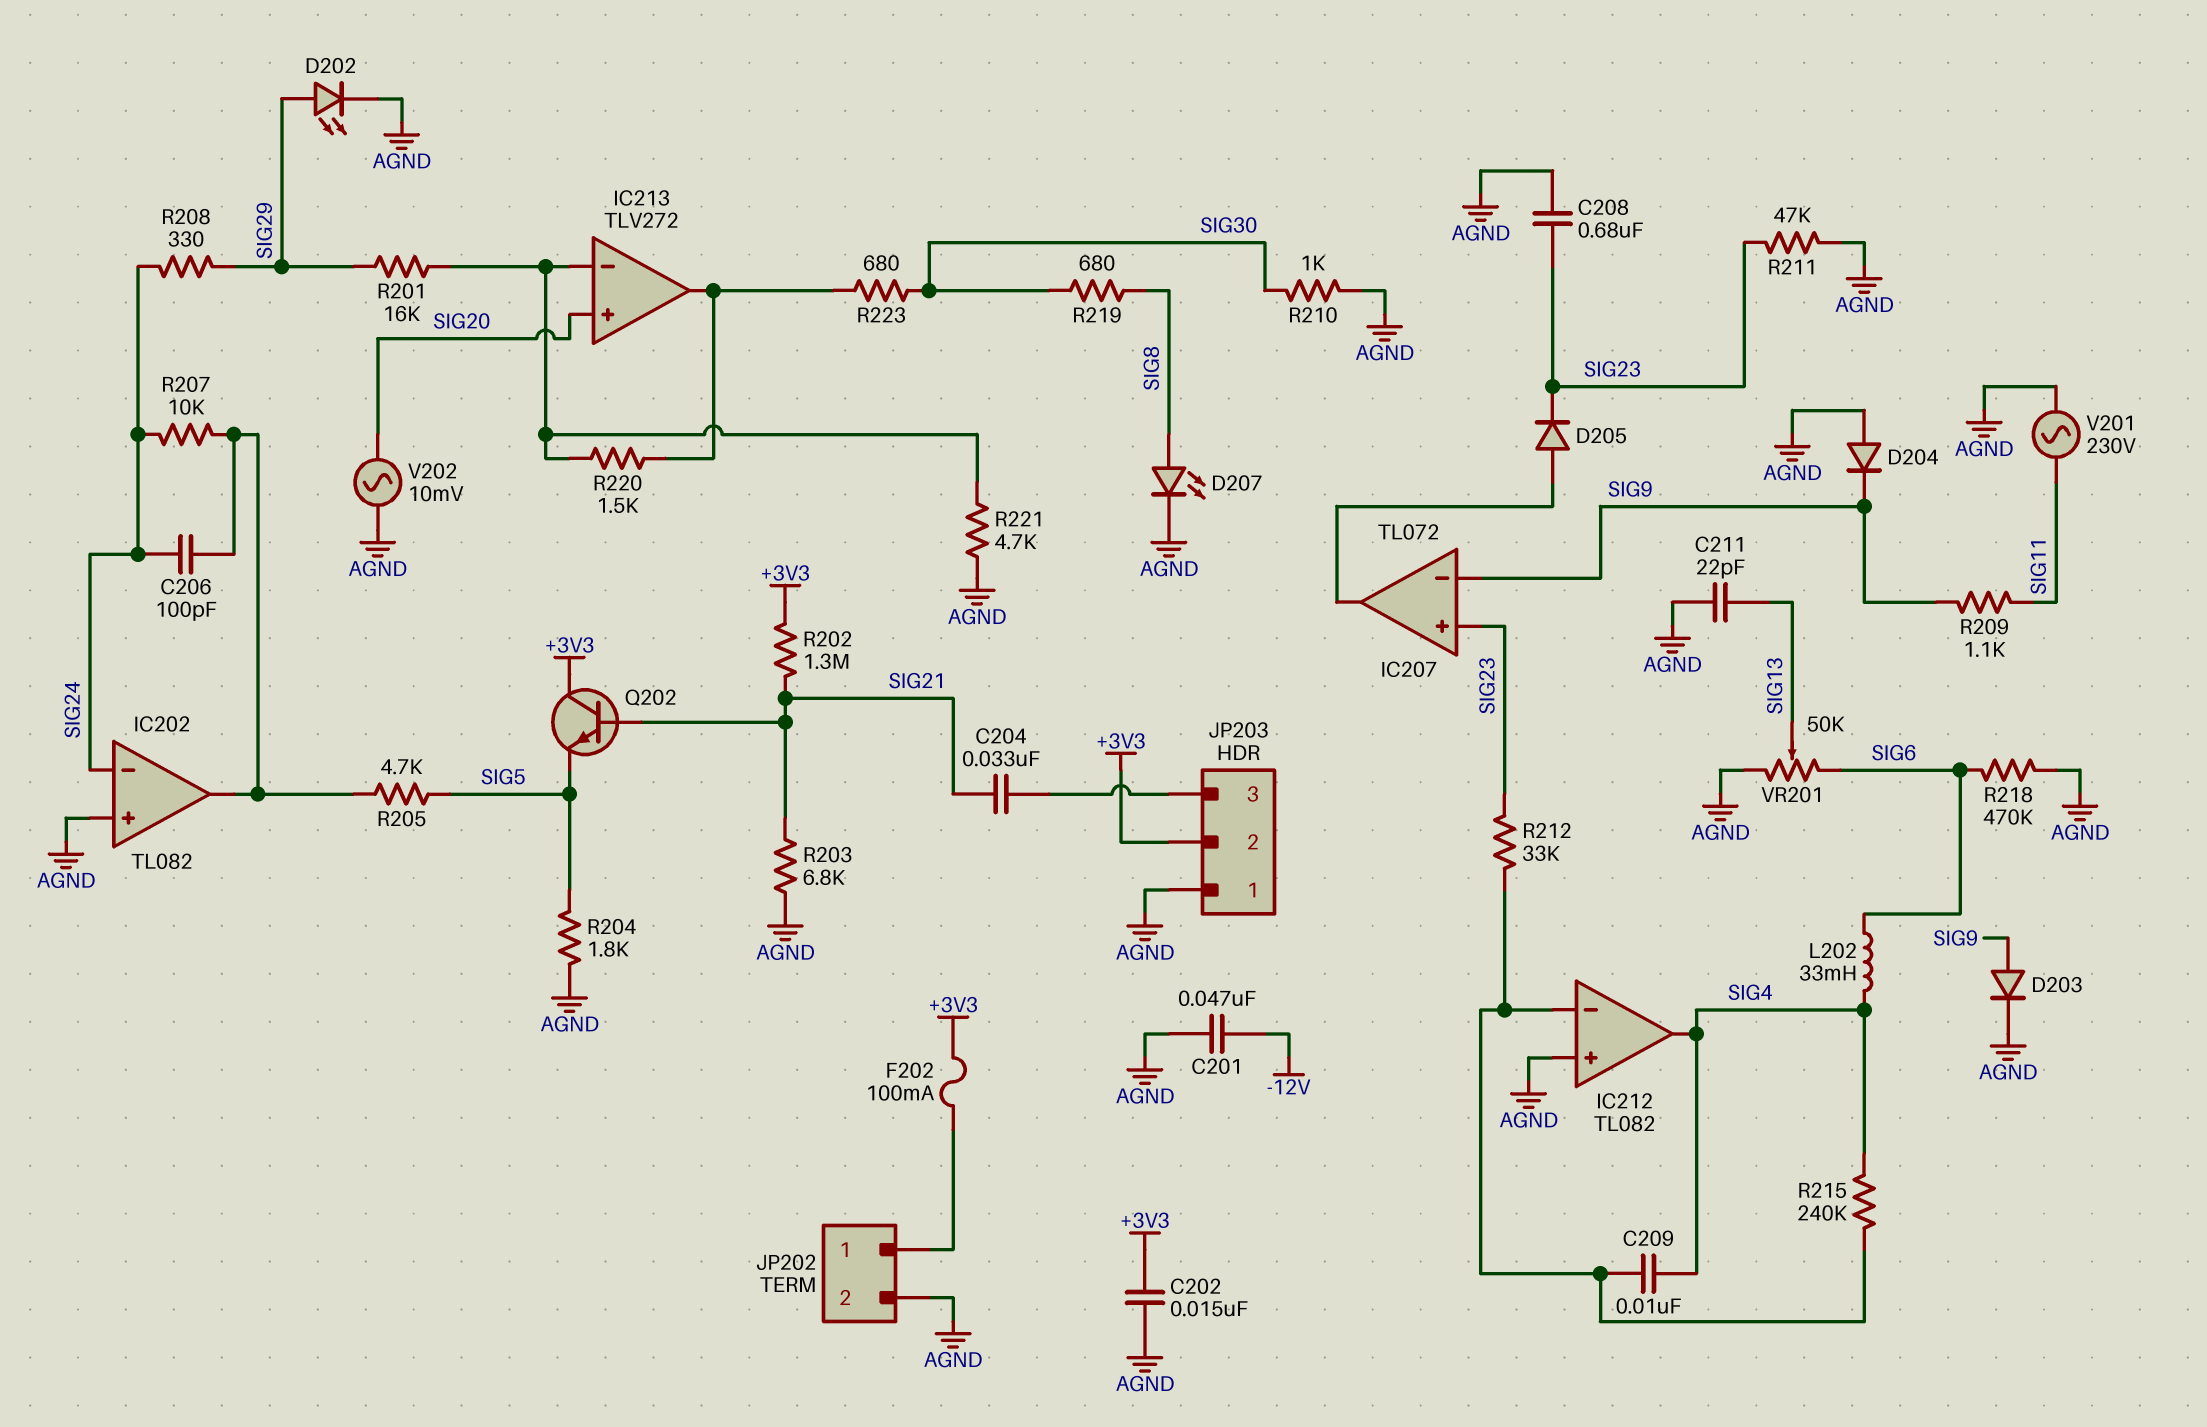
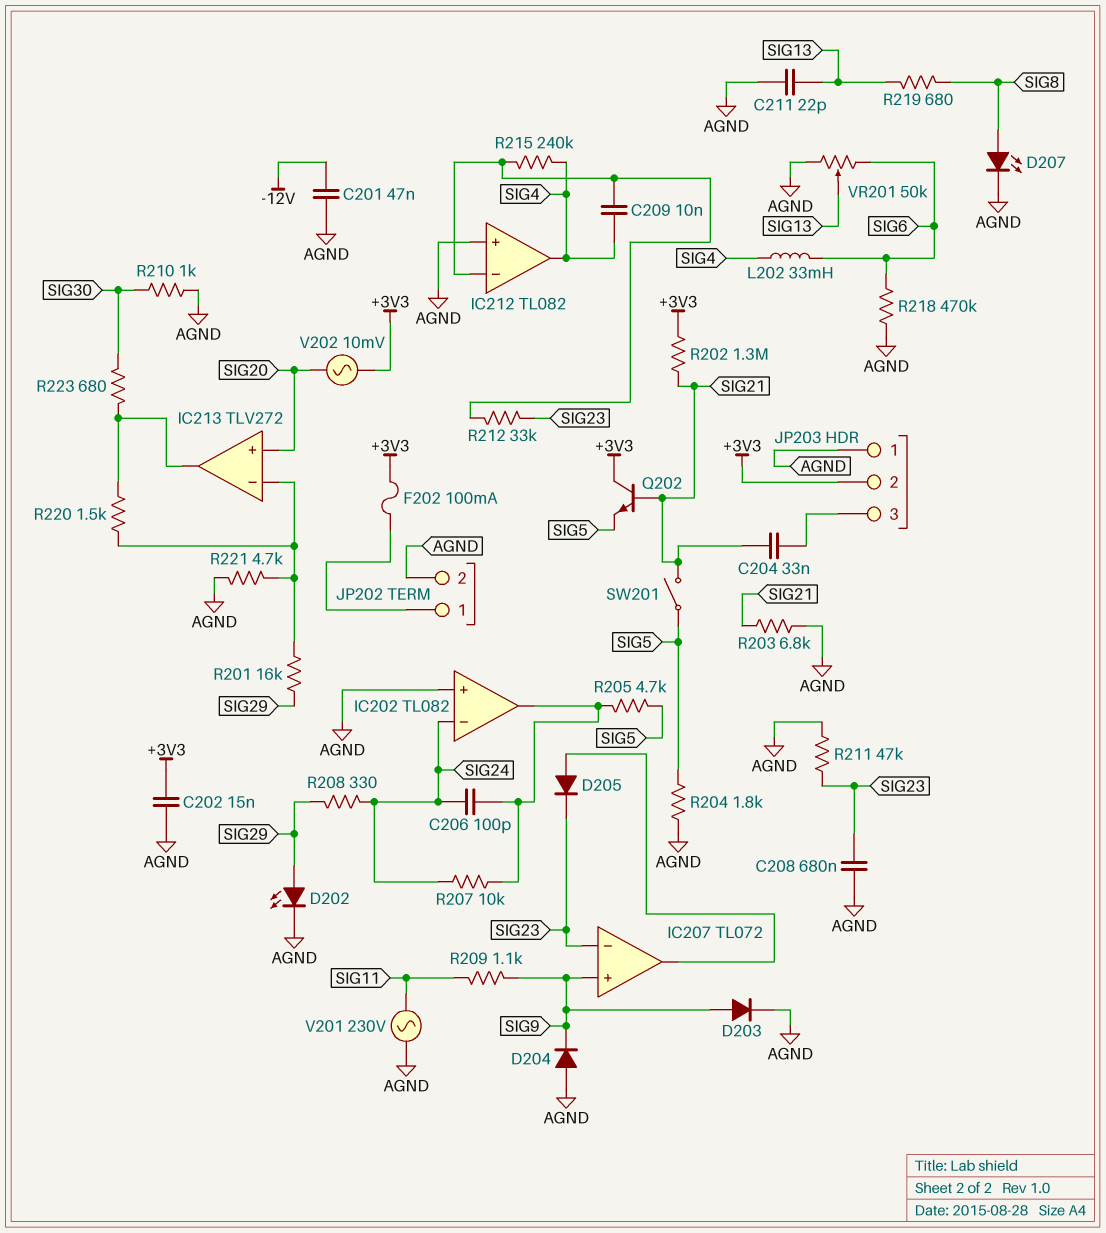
IC207 pin in+: SIG23 -> SIG9
IC207 pin in-: SIG9 -> SIG23
R219: 680 (SIG8, SIG30) -> 680 (SIG8, SIG13)
SW201: none -> switch (SIG5, SIG21)
V202: AC 10mV (AGND, SIG20) -> AC 10mV (+3V3, SIG20)

